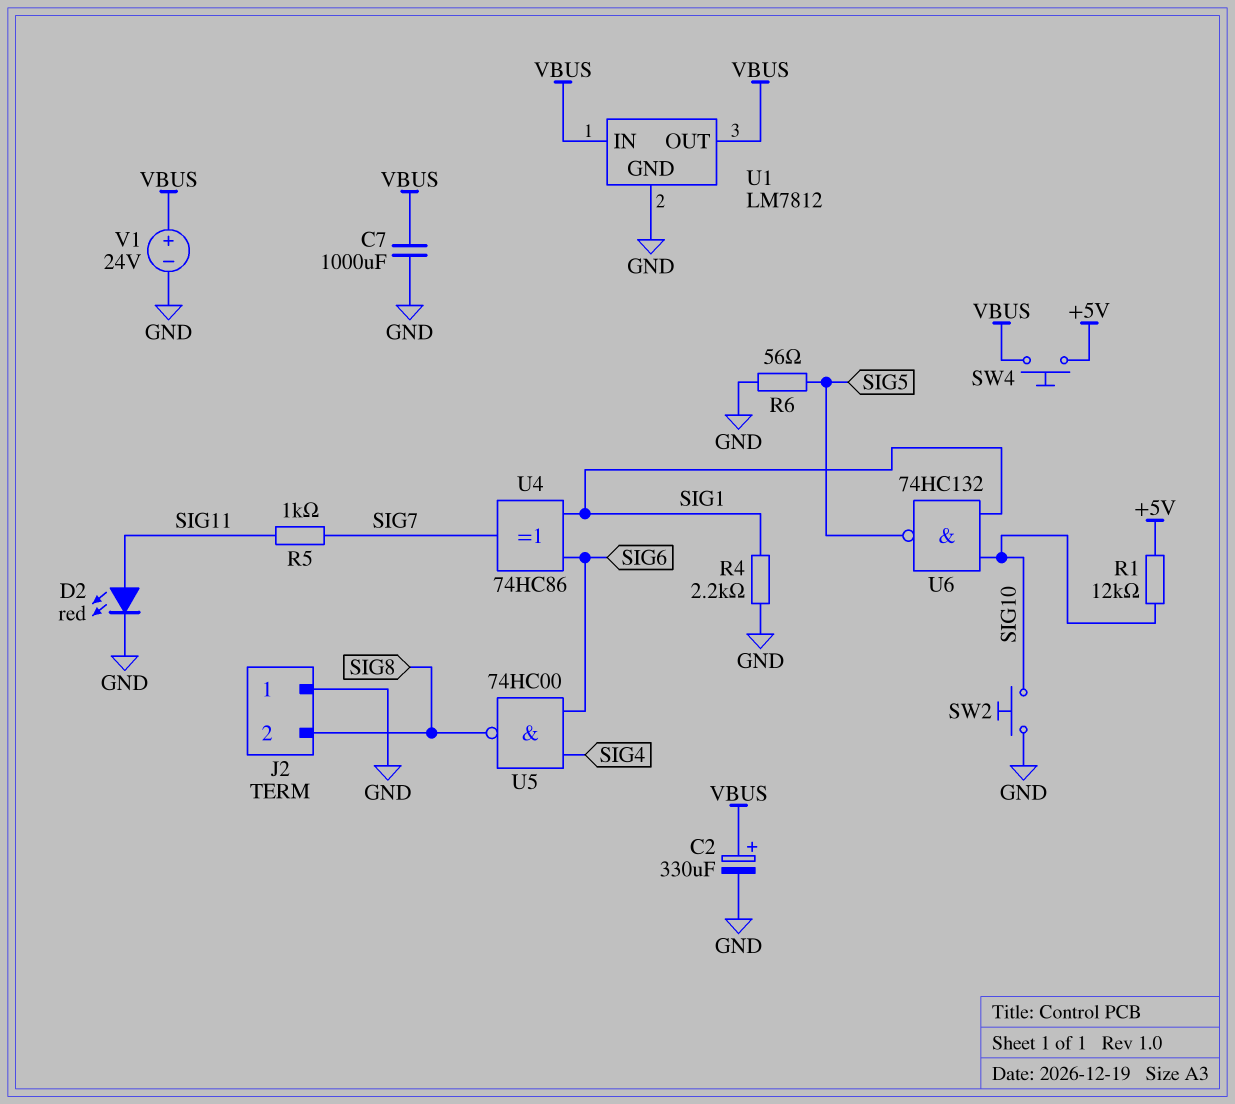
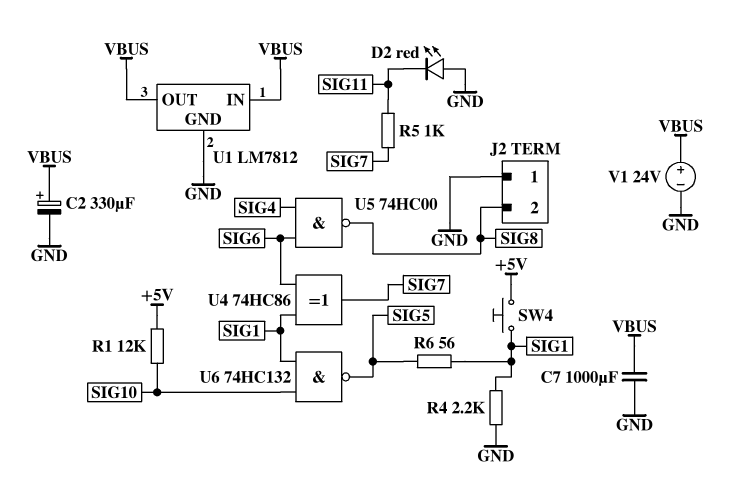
D2: LED red (A SIG11, K GND) -> LED red (A GND, K SIG11)
R6: 56 (GND, SIG5) -> 56 (SIG1, SIG5)
SW2: button (GND, SIG10) -> none
SW4: button (+5V, VBUS) -> button (+5V, SIG1)

